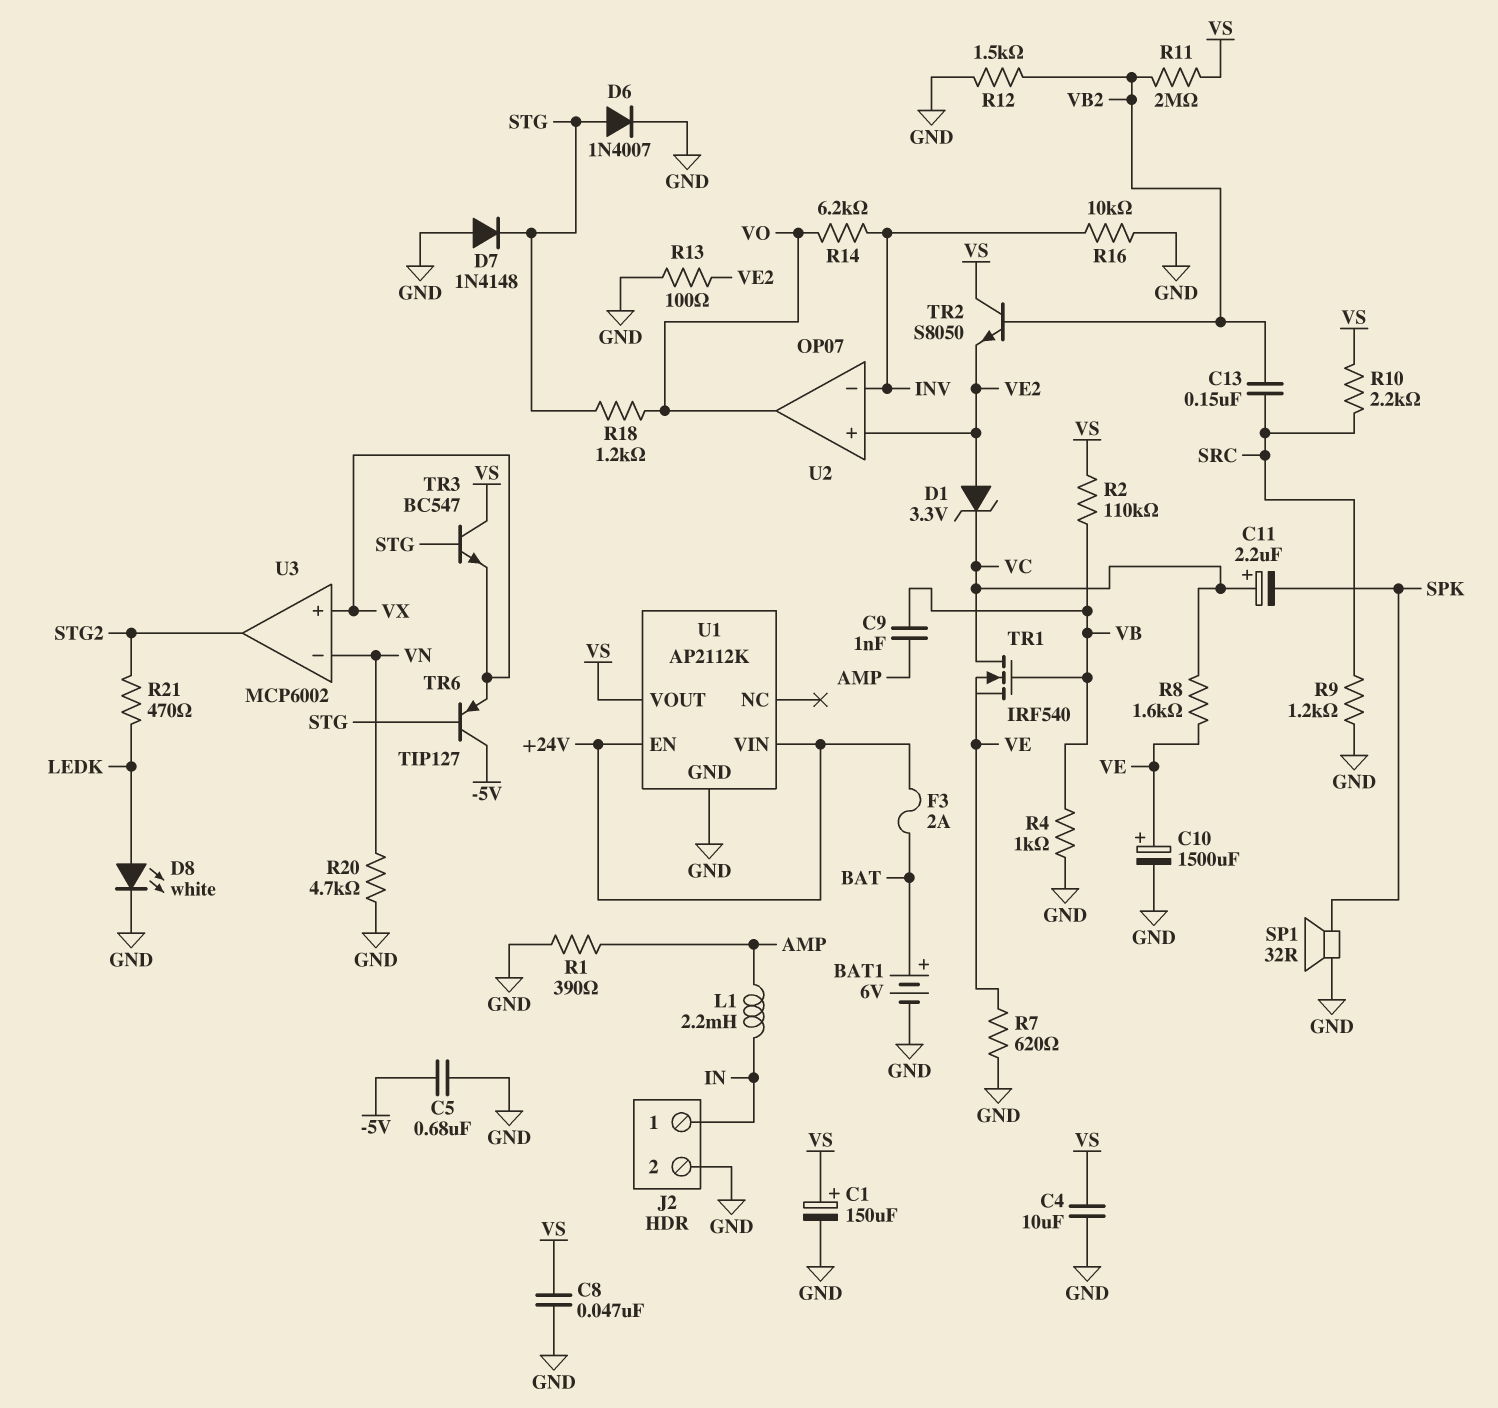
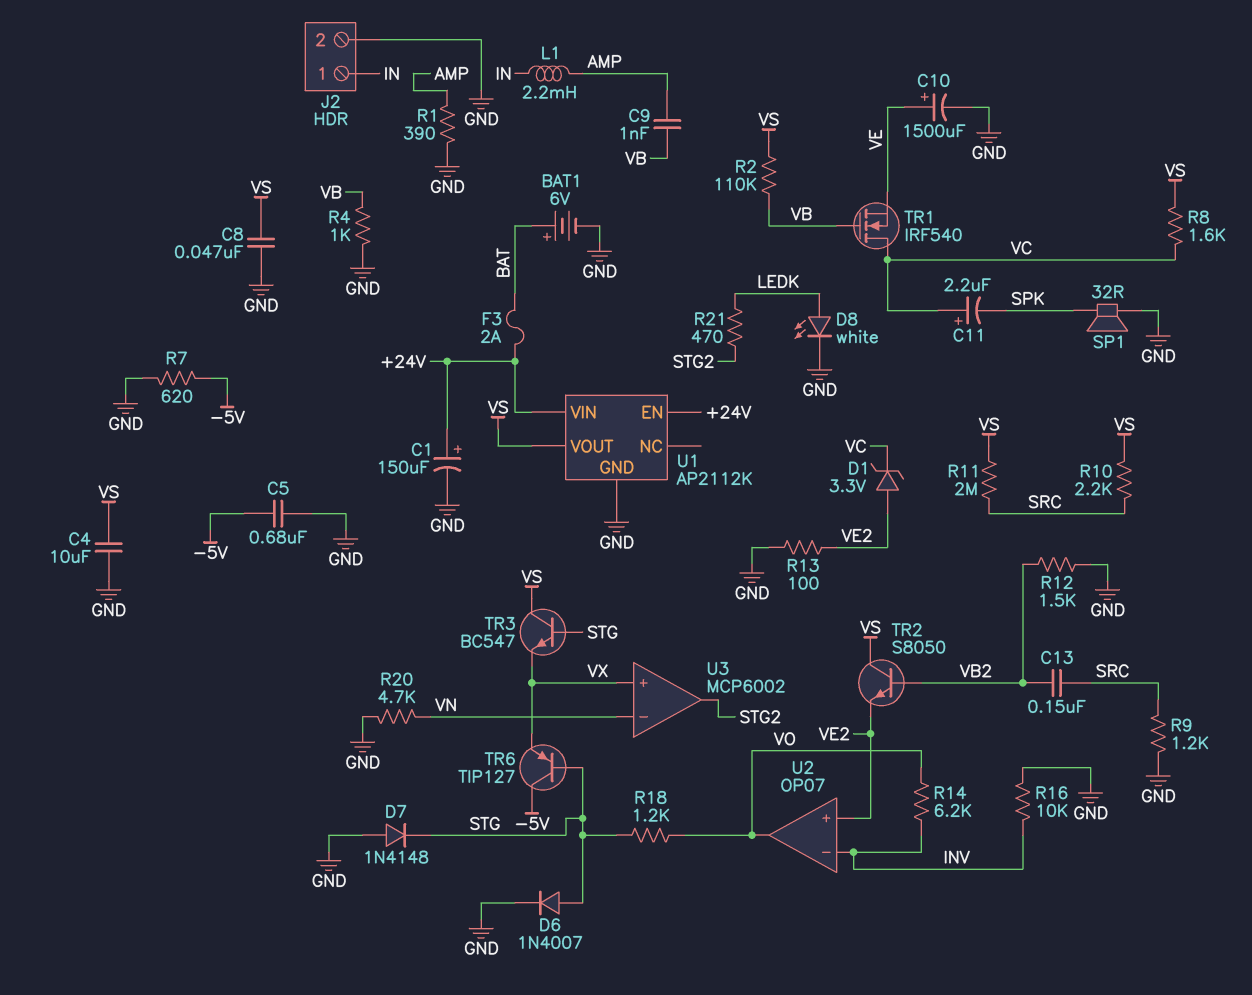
C1: 150uF (plus VS, minus GND) -> 150uF (plus +24V, minus GND)
R7: 620 (GND, VE) -> 620 (-5V, GND)
R8: 1.6k (VC, VE) -> 1.6k (VC, VS)
R11: 2M (VB2, VS) -> 2M (SRC, VS)

